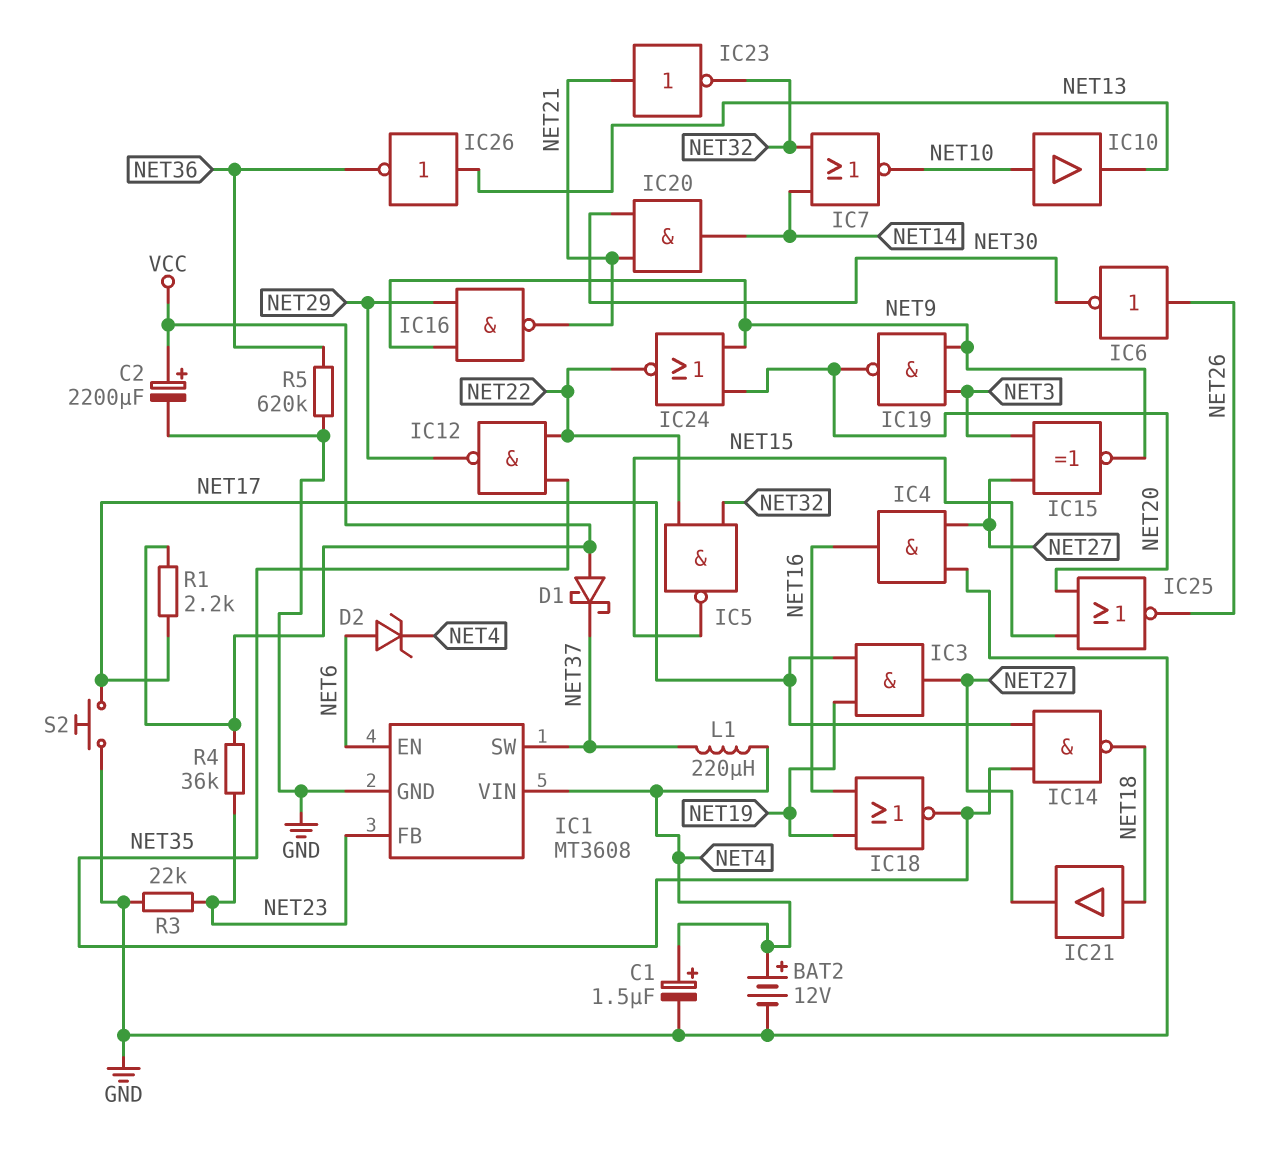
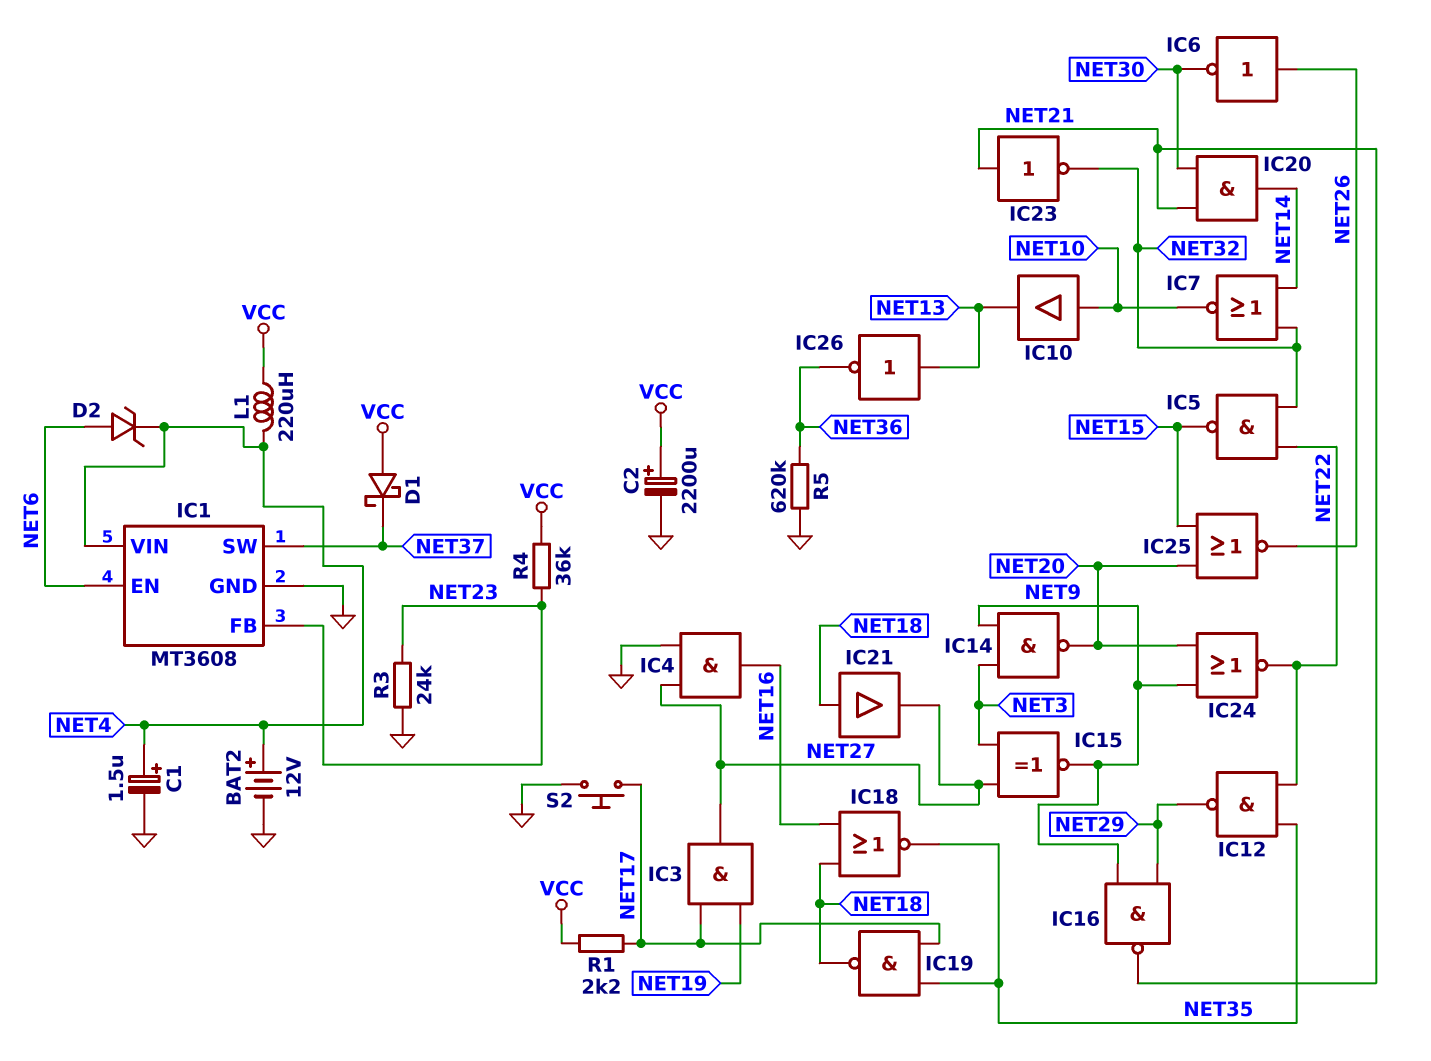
IC14: NAND (in NET17, in NET35, out NET18) -> NAND (in NET3, in NET9, out NET20)
IC18: NOR (in NET16, in NET19, out NET35) -> NOR (in NET16, in NET18, out NET35)
IC19: NAND (in NET3, in NET9, out NET20) -> NAND (in NET17, in NET35, out NET18)
L1: 220uH (NET4, NET37) -> 220uH (NET4, VCC)
R3: 22k (GND, NET23) -> 24k (GND, NET23)

